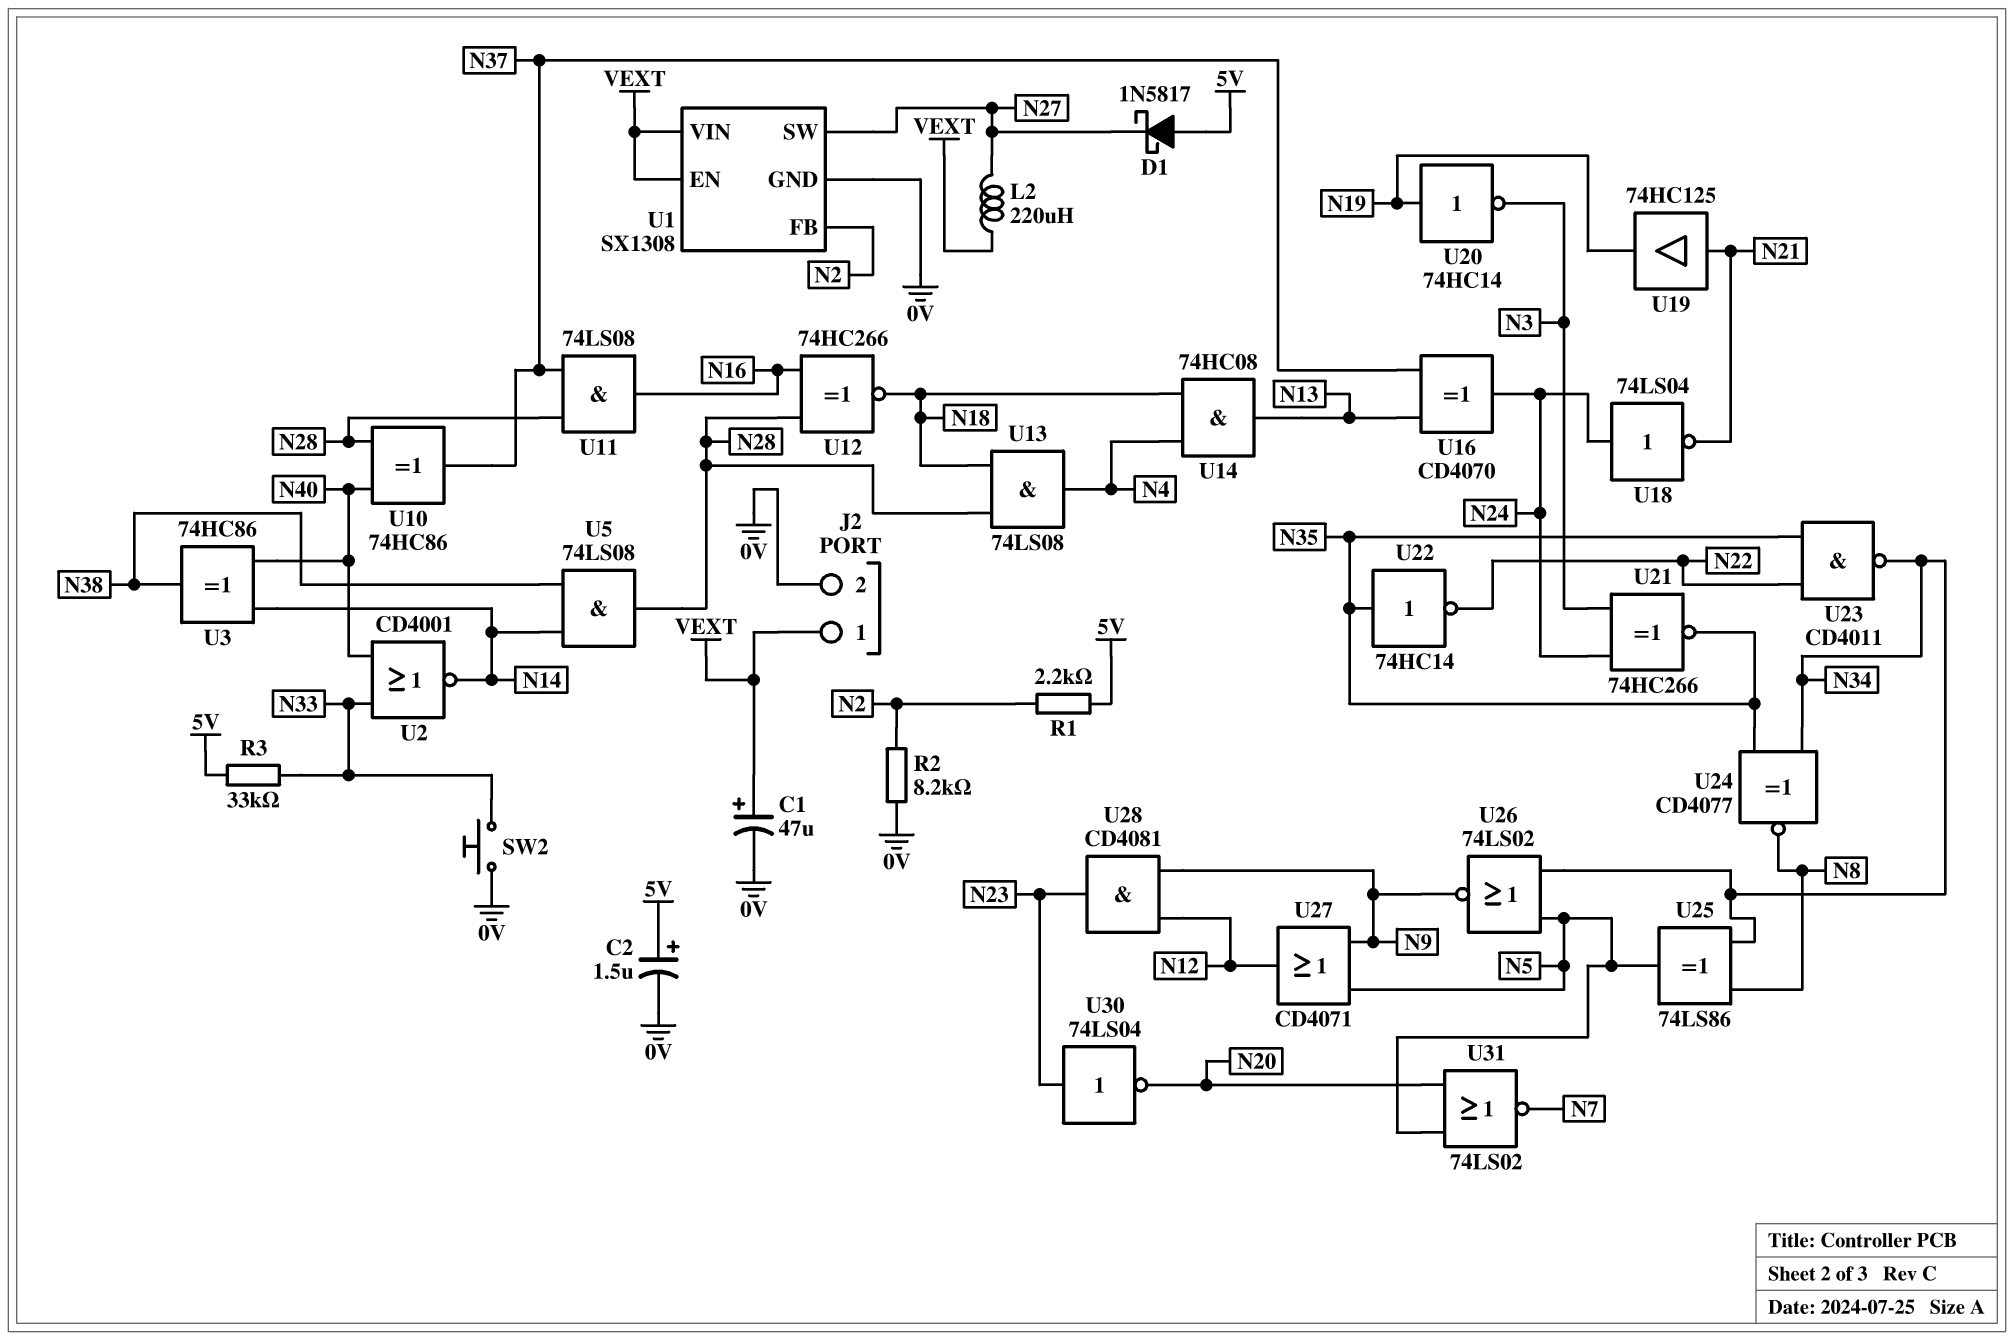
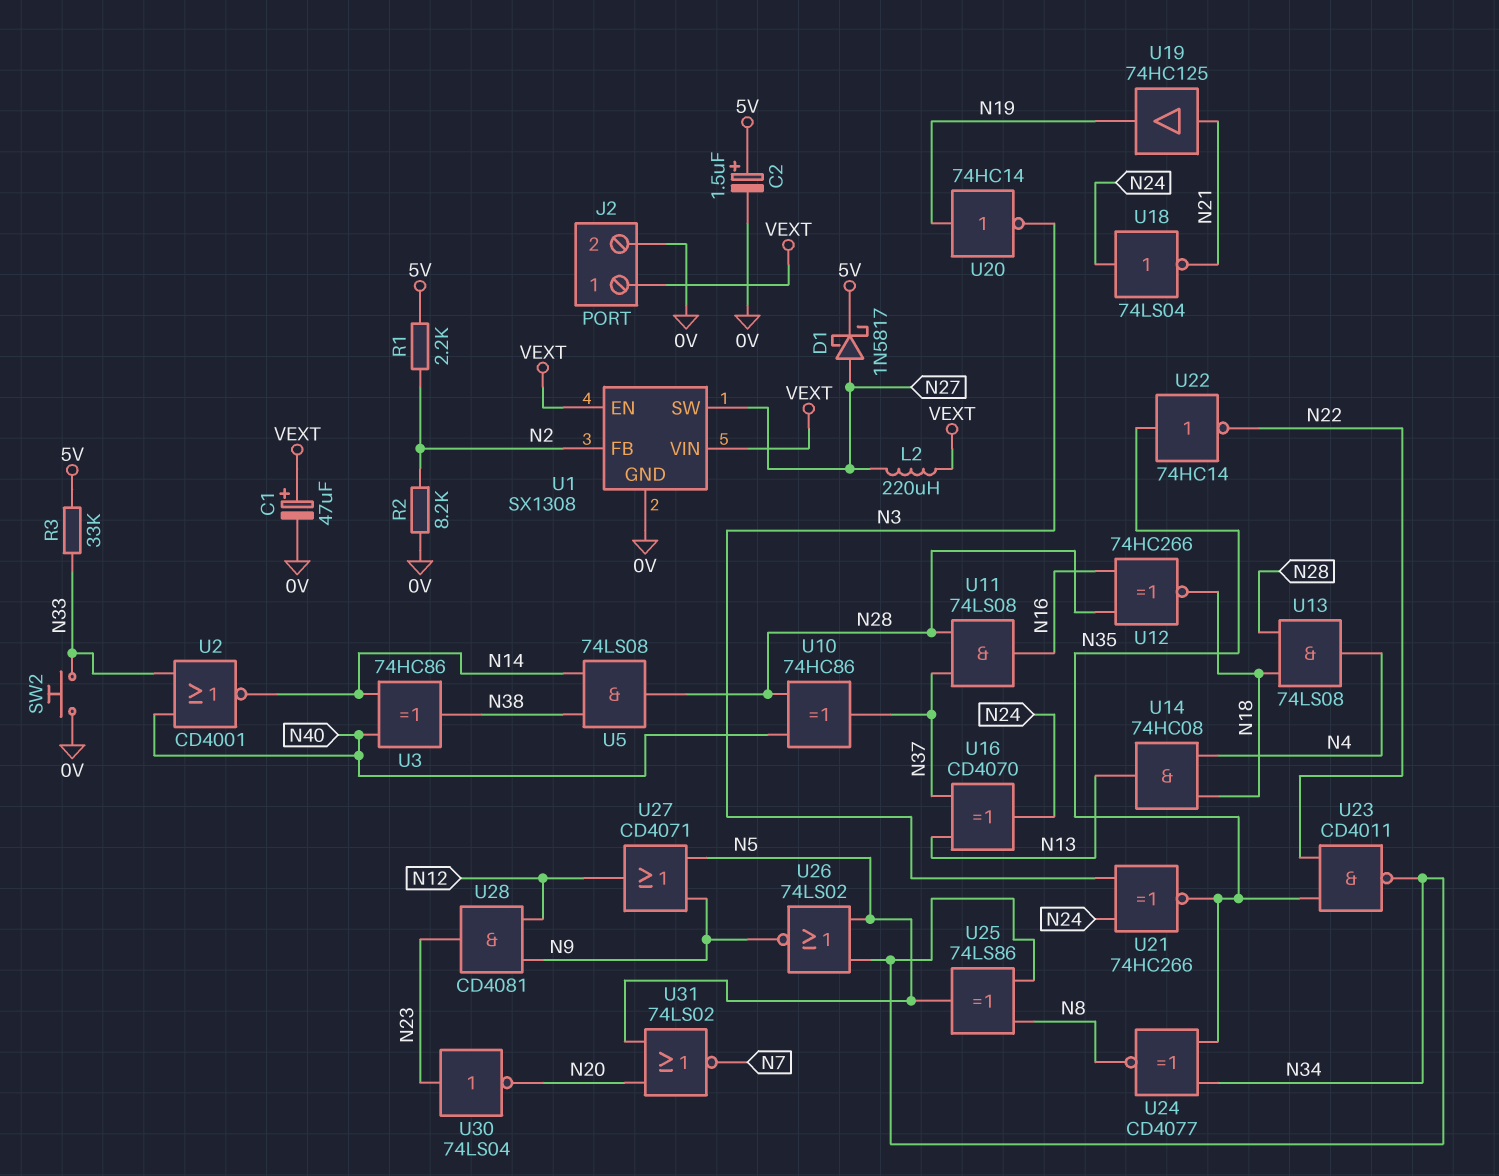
D1: schottky 1N5817 (A 5V, K N27) -> schottky 1N5817 (A N27, K 5V)

